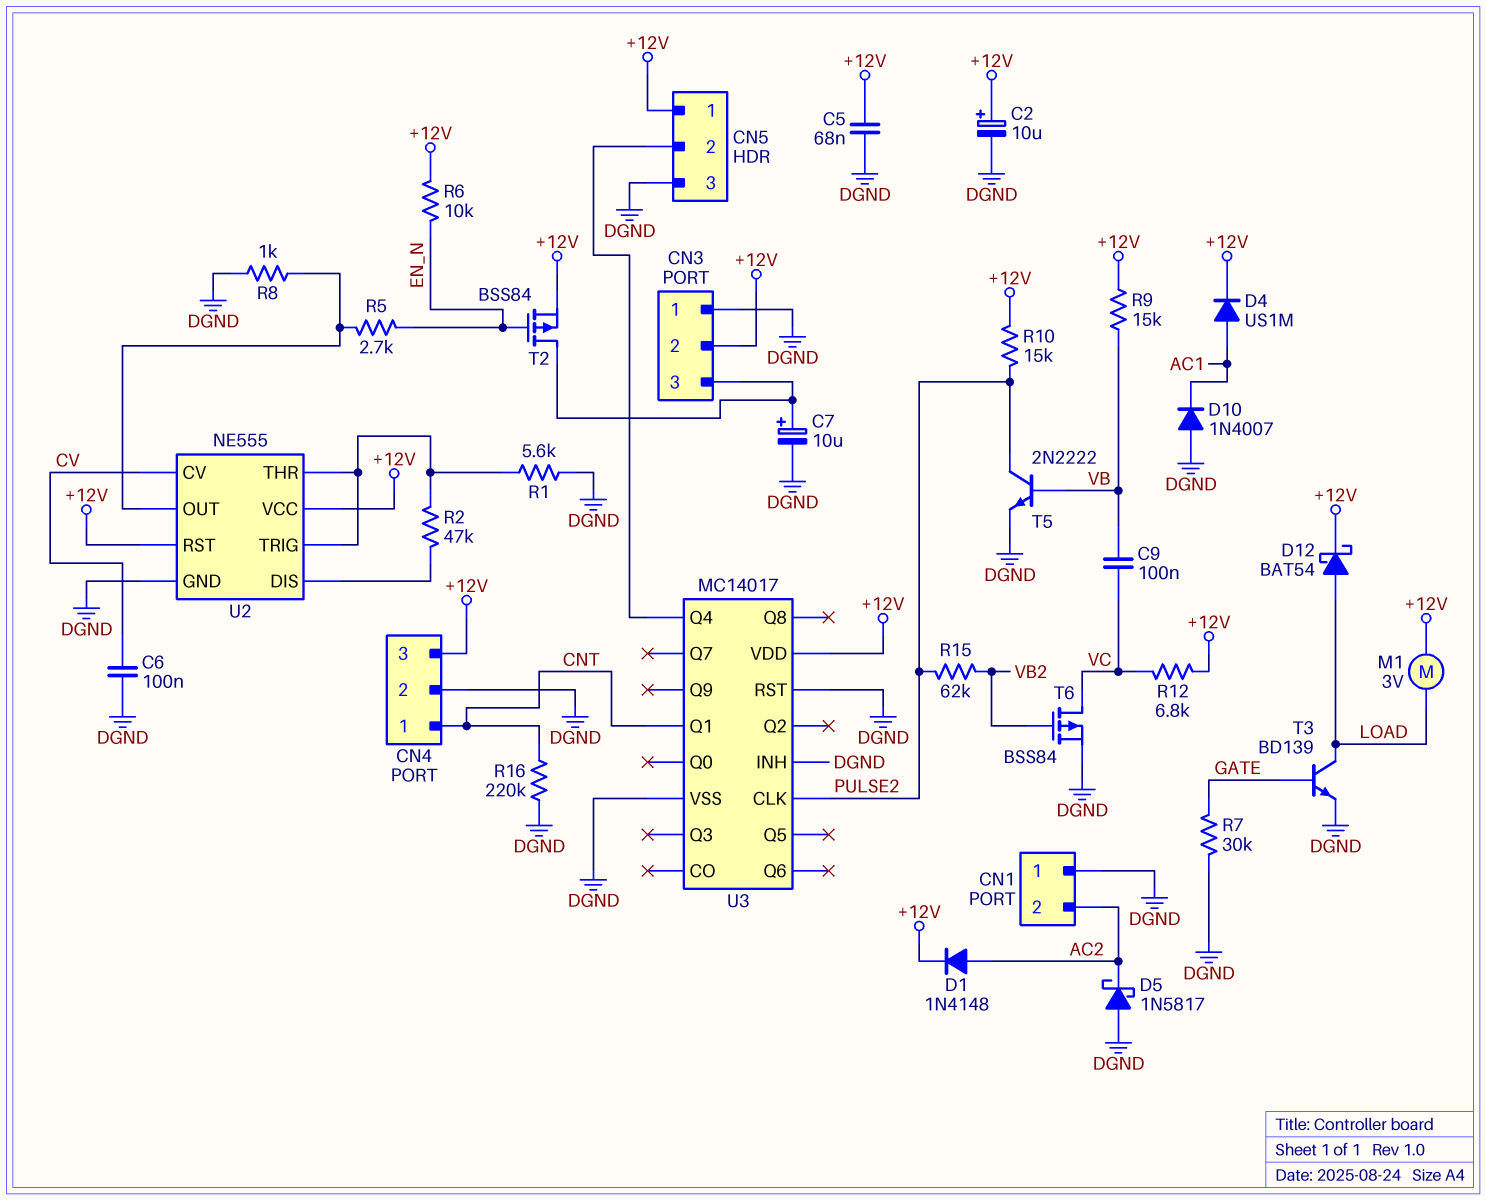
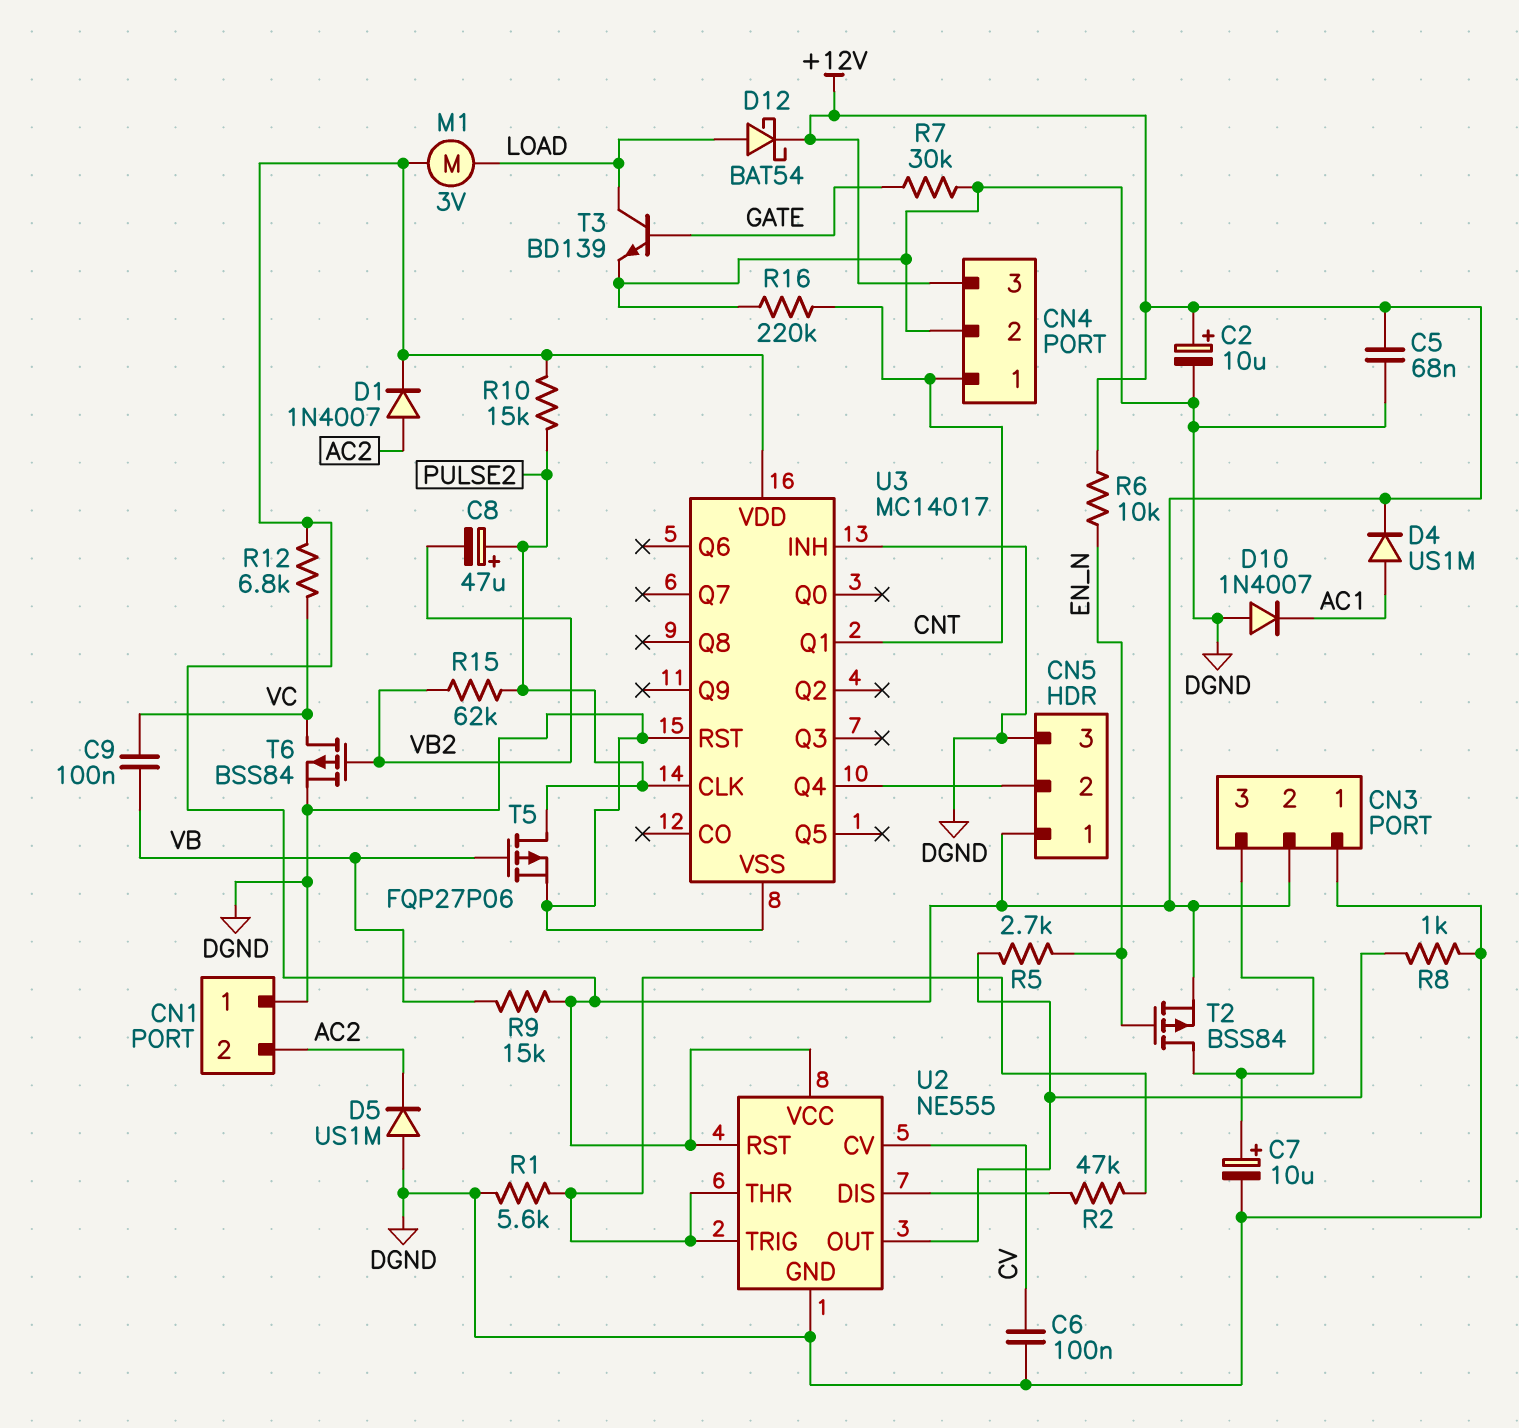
C8: none -> 47uF (plus PULSE2, minus VB2)
D1: diode 1N4148 (A AC2, K +12V) -> diode 1N4007 (A AC2, K +12V)
D5: schottky 1N5817 (A DGND, K AC2) -> diode US1M (A DGND, K AC2)
T5: NPN 2N2222 (B VB, C PULSE2, E DGND) -> PMOS FQP27P06 (G VB, D PULSE2, S DGND)

